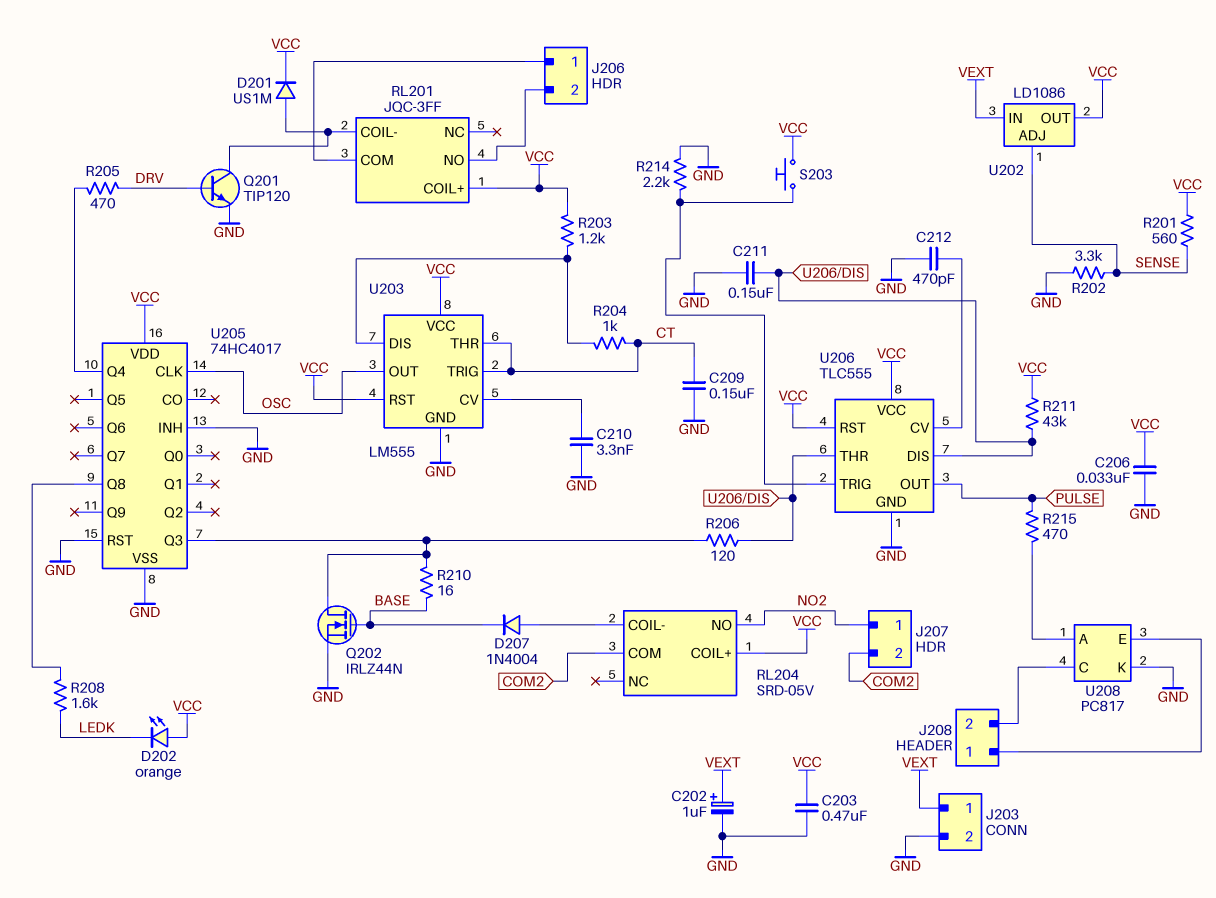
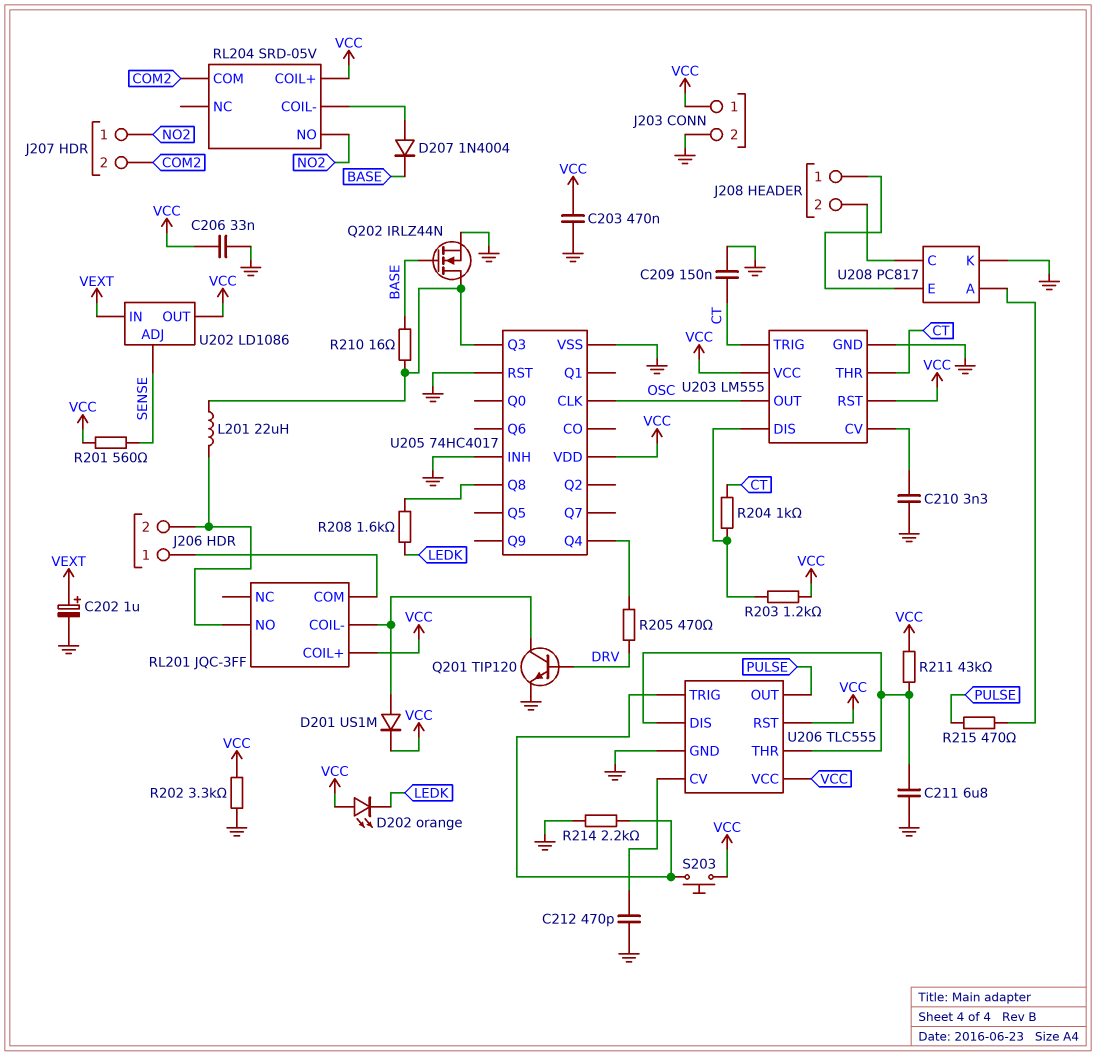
C211: 150nF (GND, U206/DIS) -> 6.8uF (GND, U206/DIS)
J203 pin 1: VEXT -> VCC
L201: none -> 22uH (J206/2, U205/Q3)
R202: 3.3k (GND, SENSE) -> 3.3k (GND, VCC)
R206: 120 (U205/Q3, U206/DIS) -> none

